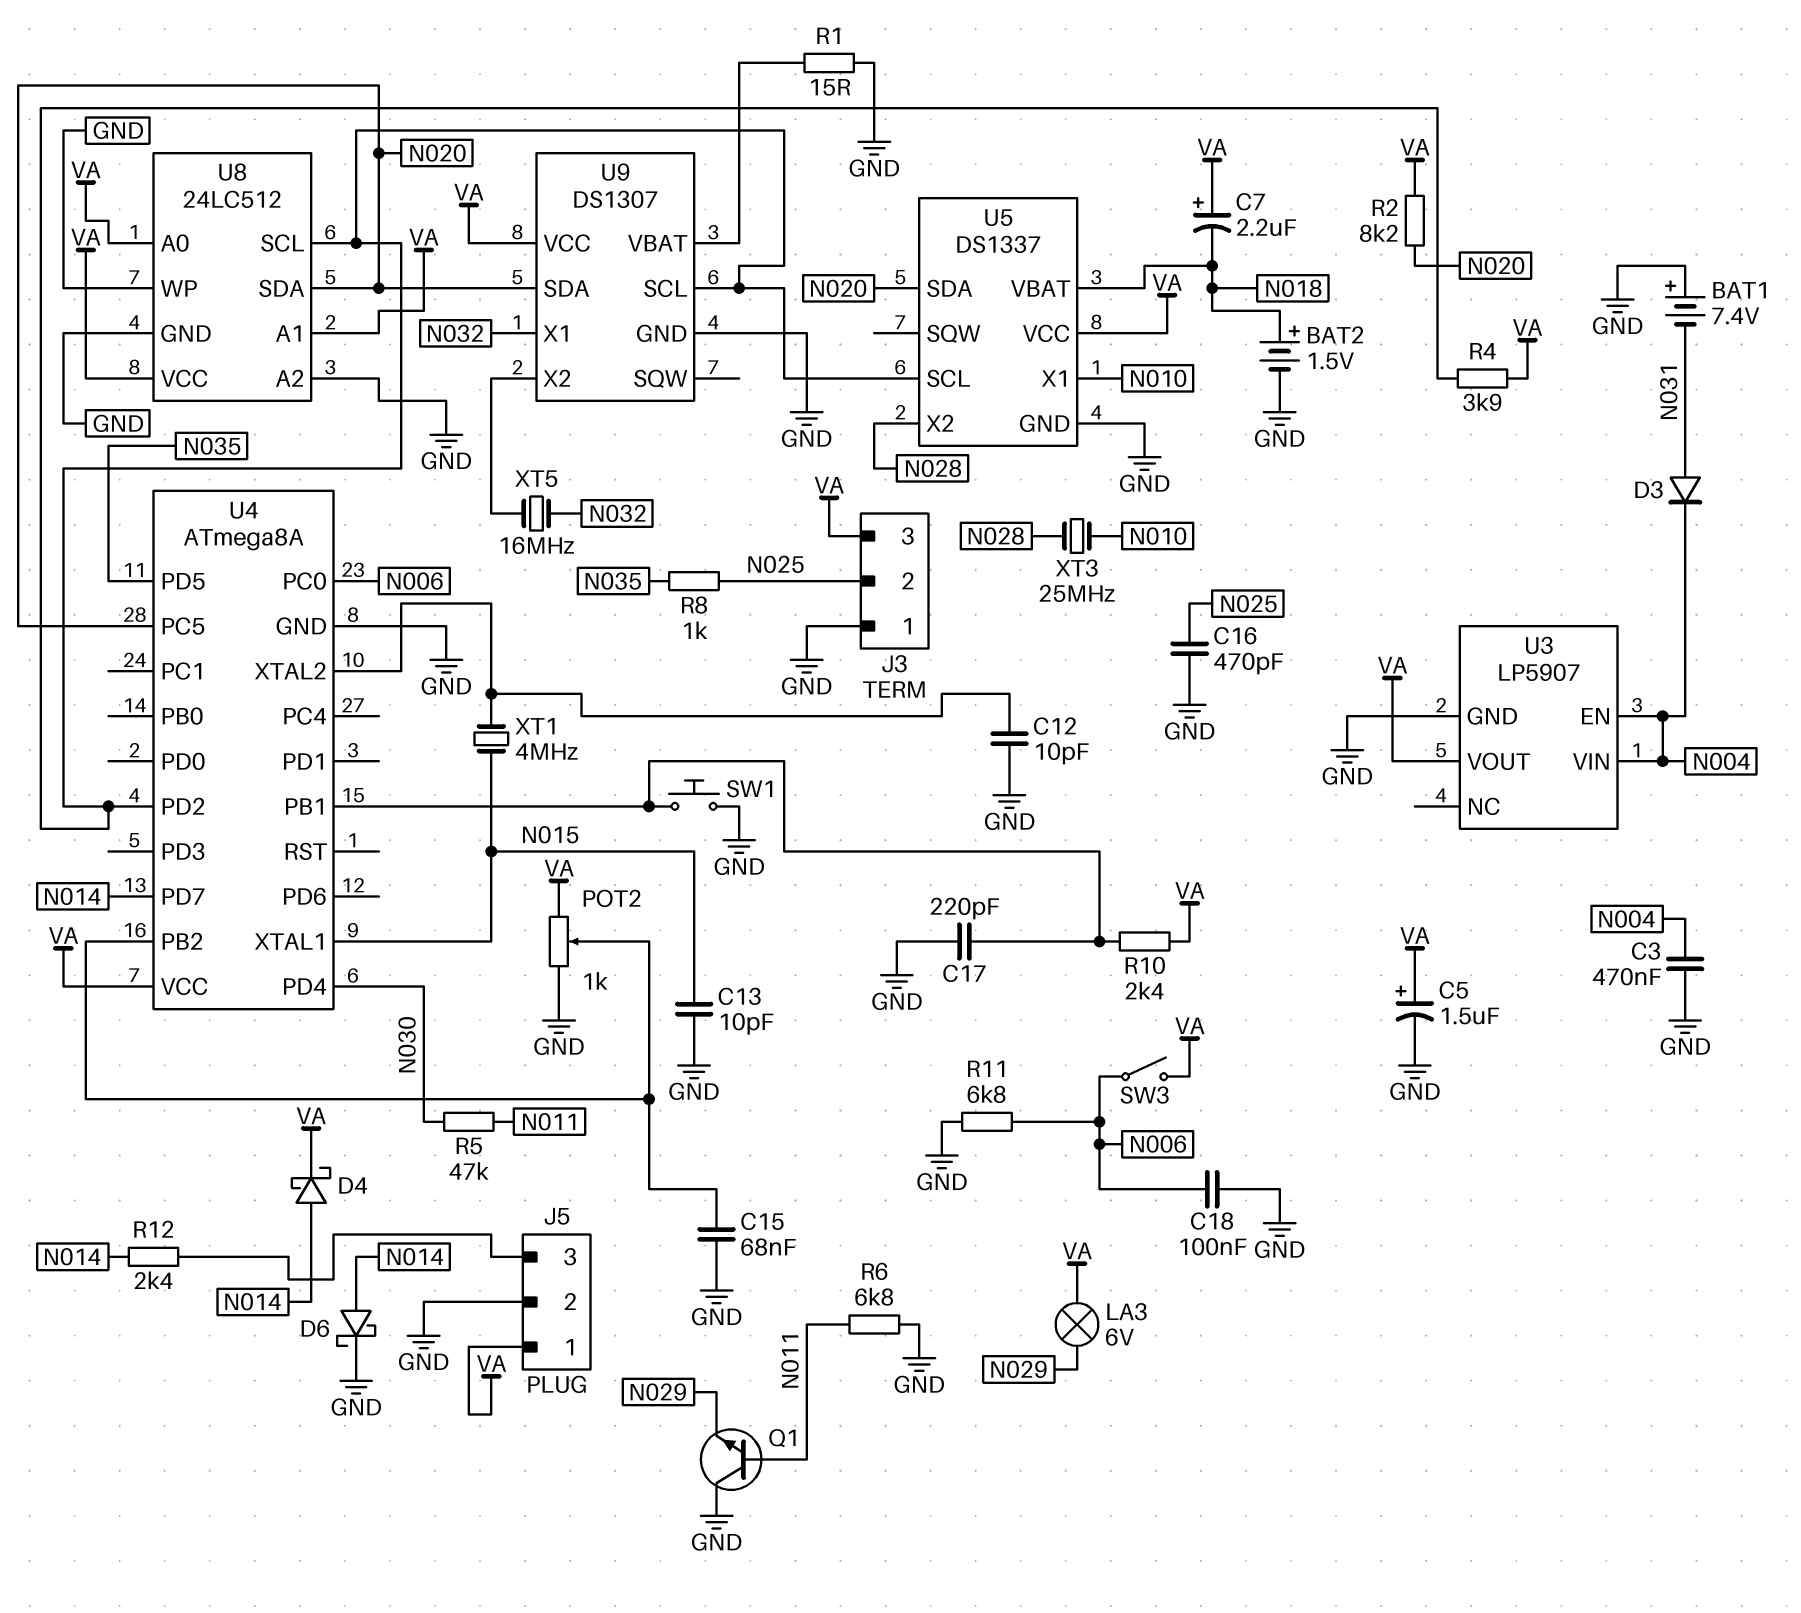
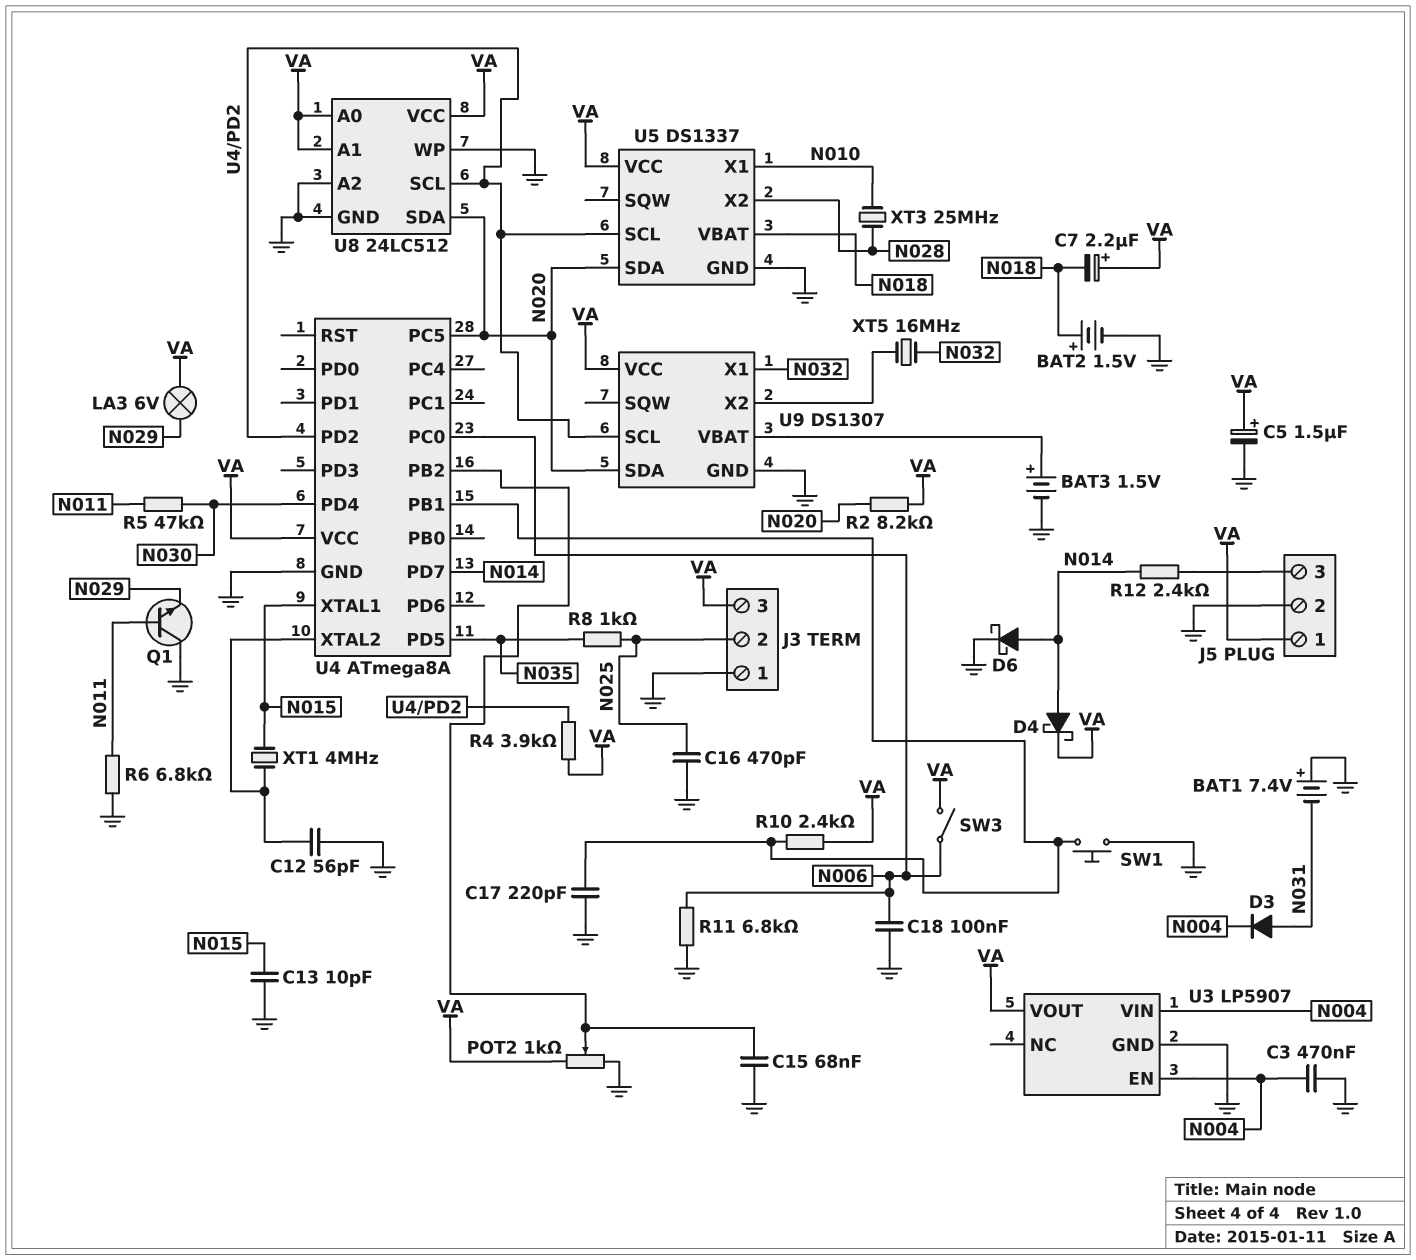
BAT3: none -> 1.5V (plus U9/VBAT, minus GND)
C12: 10pF (GND, U4/XTAL2) -> 56pF (GND, U4/XTAL2)
R1: 15 (GND, U9/VBAT) -> none

